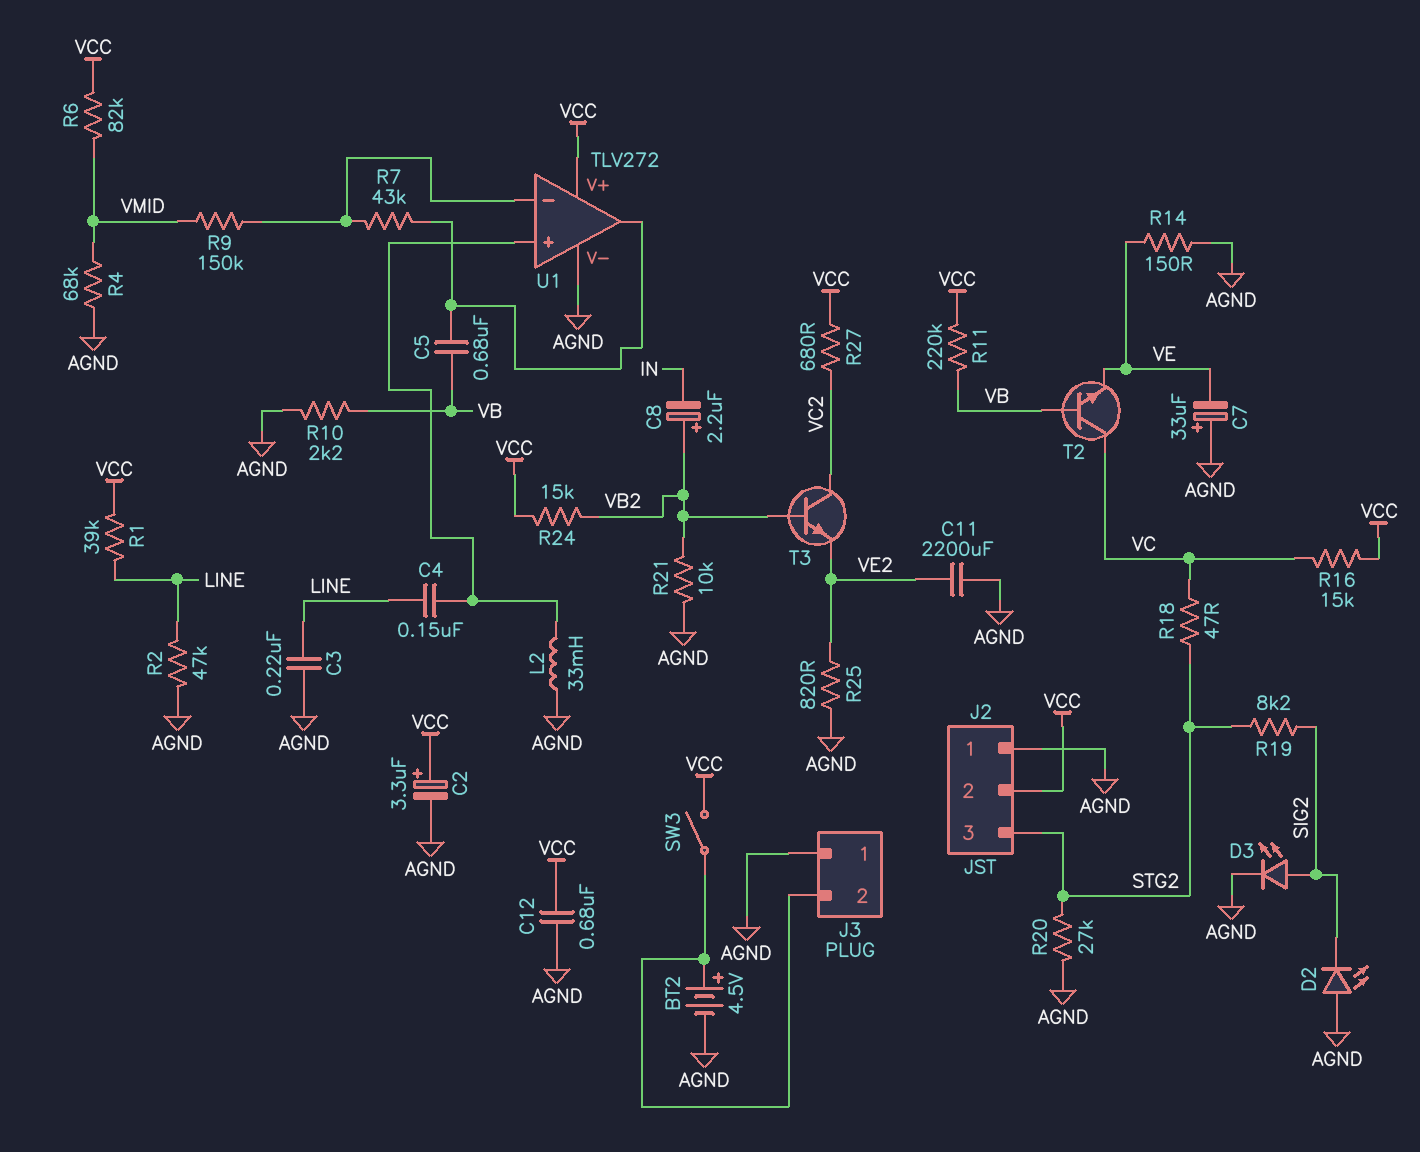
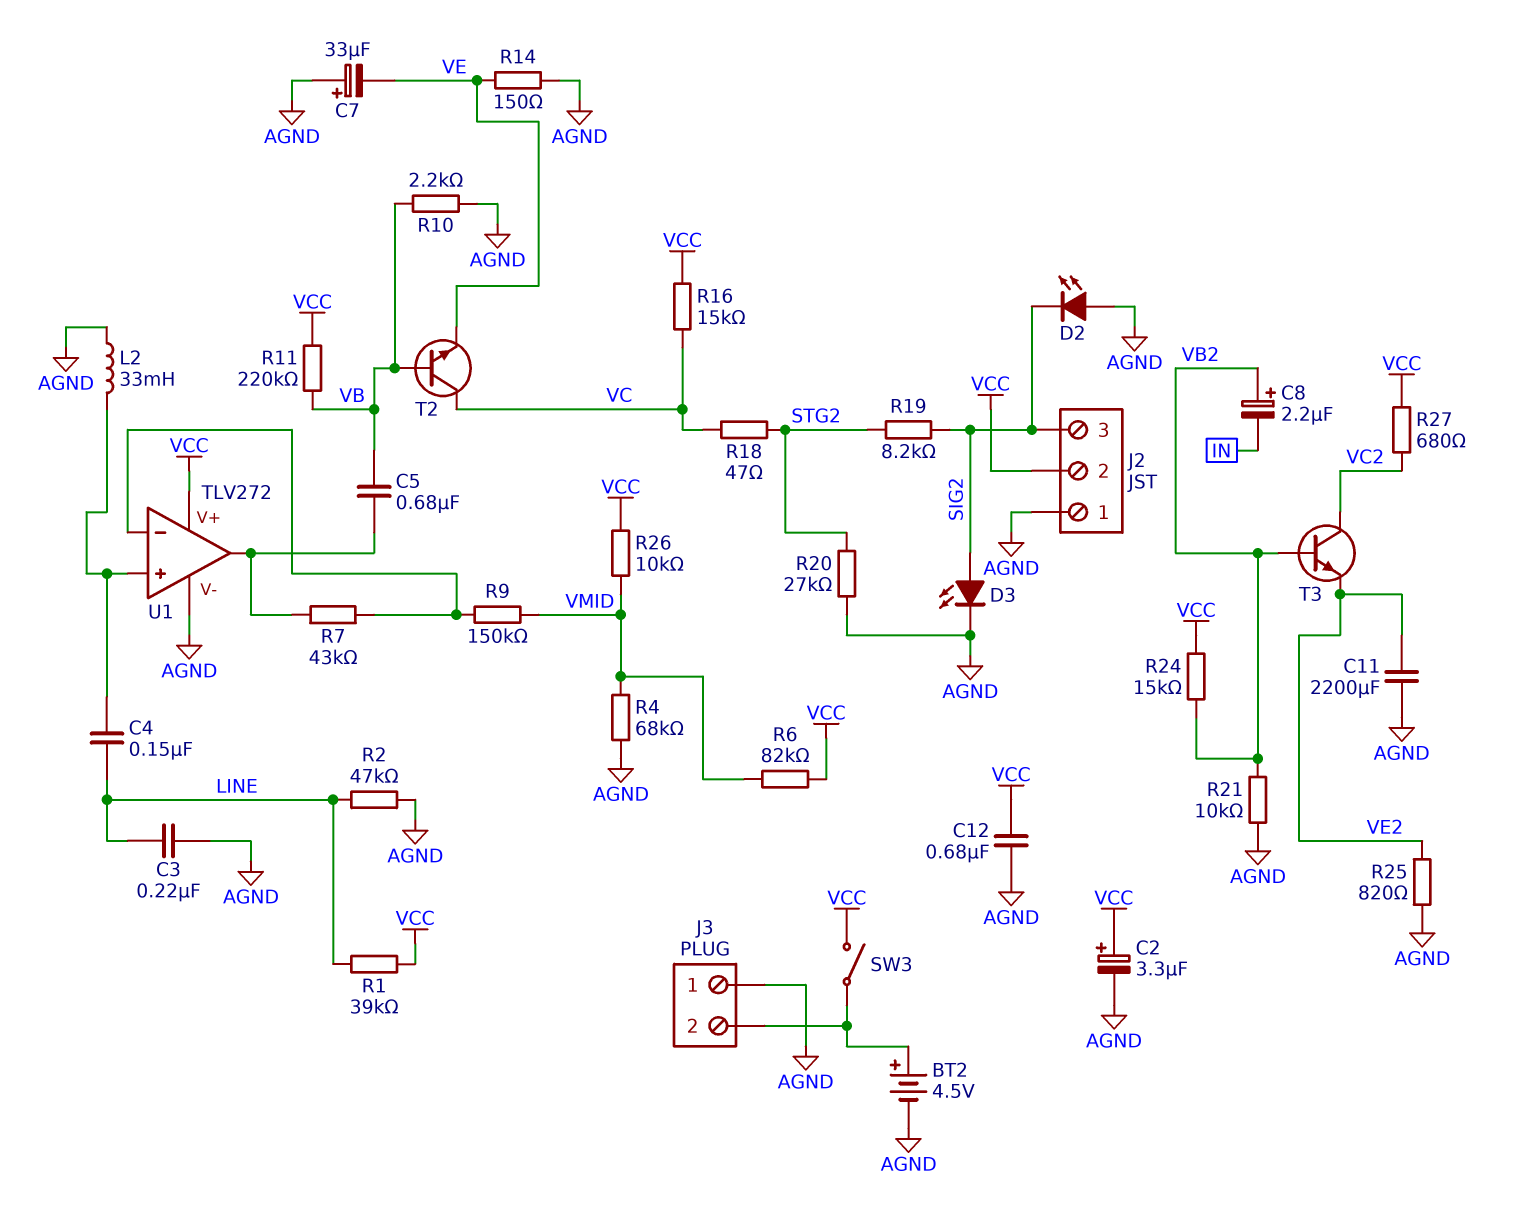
J2 pin 3: STG2 -> SIG2
R26: none -> 10k (VCC, VMID)

